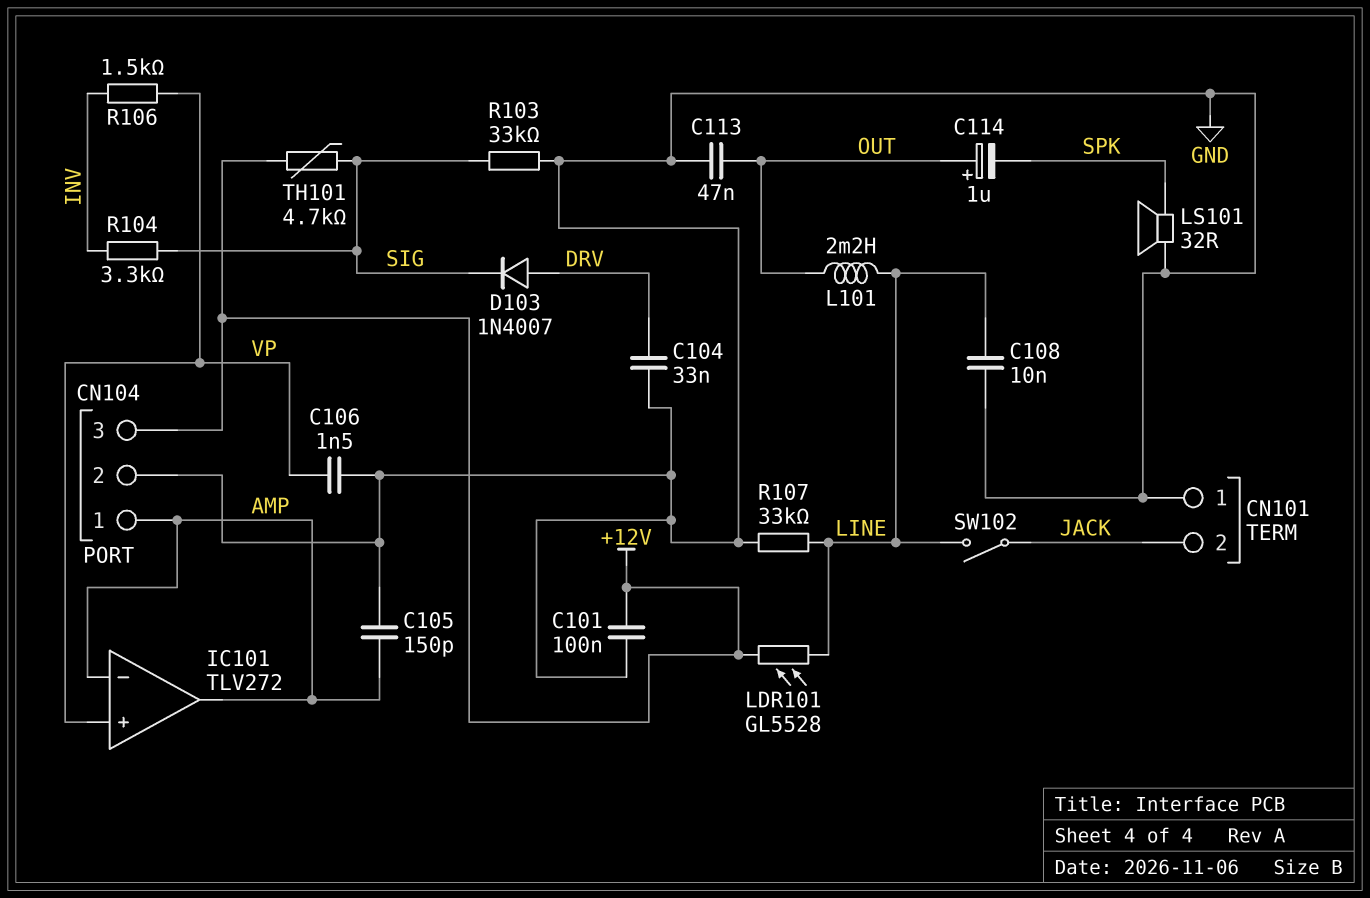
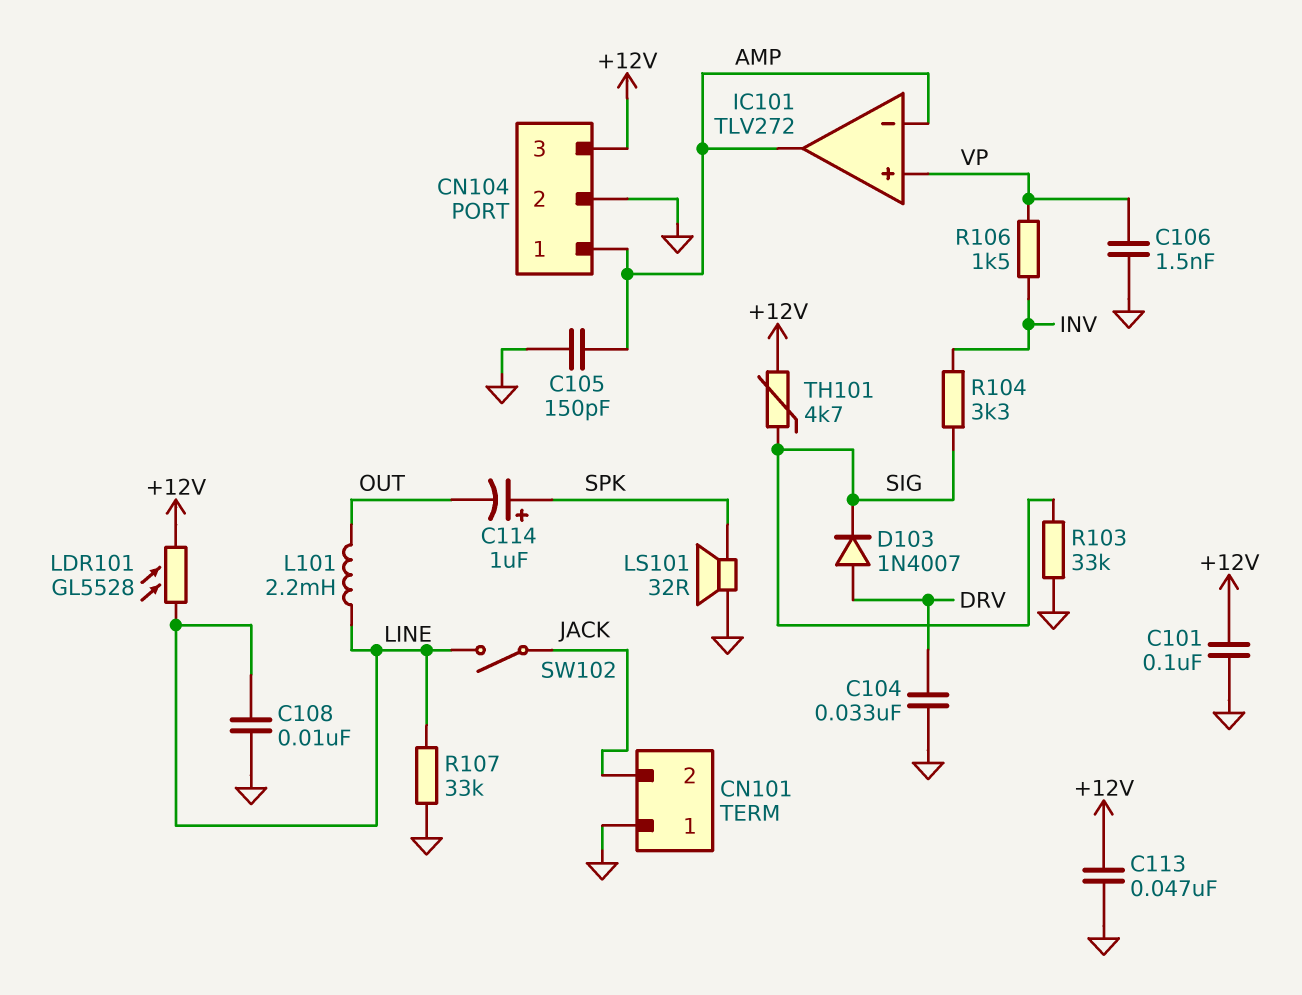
C113: 47nF (GND, OUT) -> 47nF (+12V, GND)
C114: 1uF (plus OUT, minus SPK) -> 1uF (plus SPK, minus OUT)

